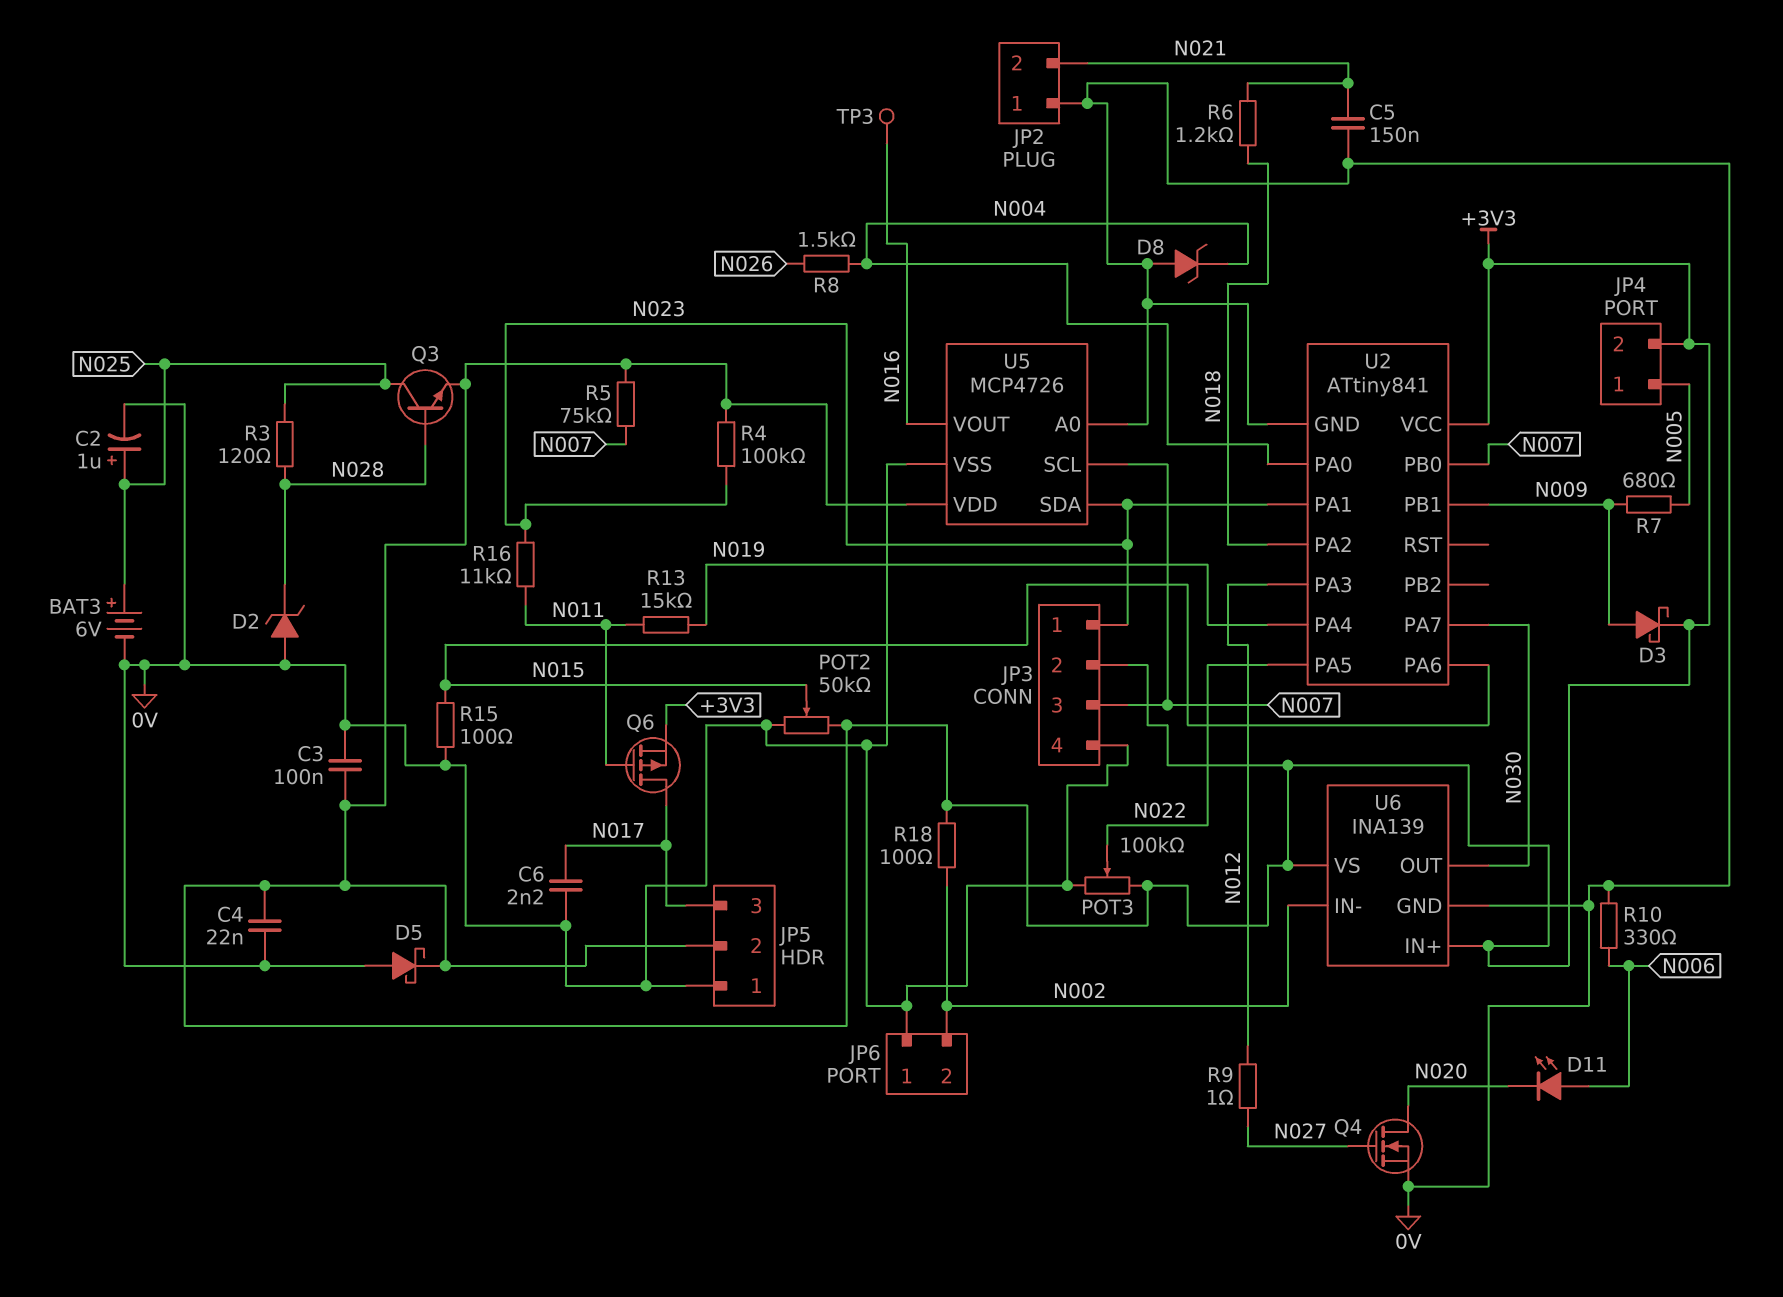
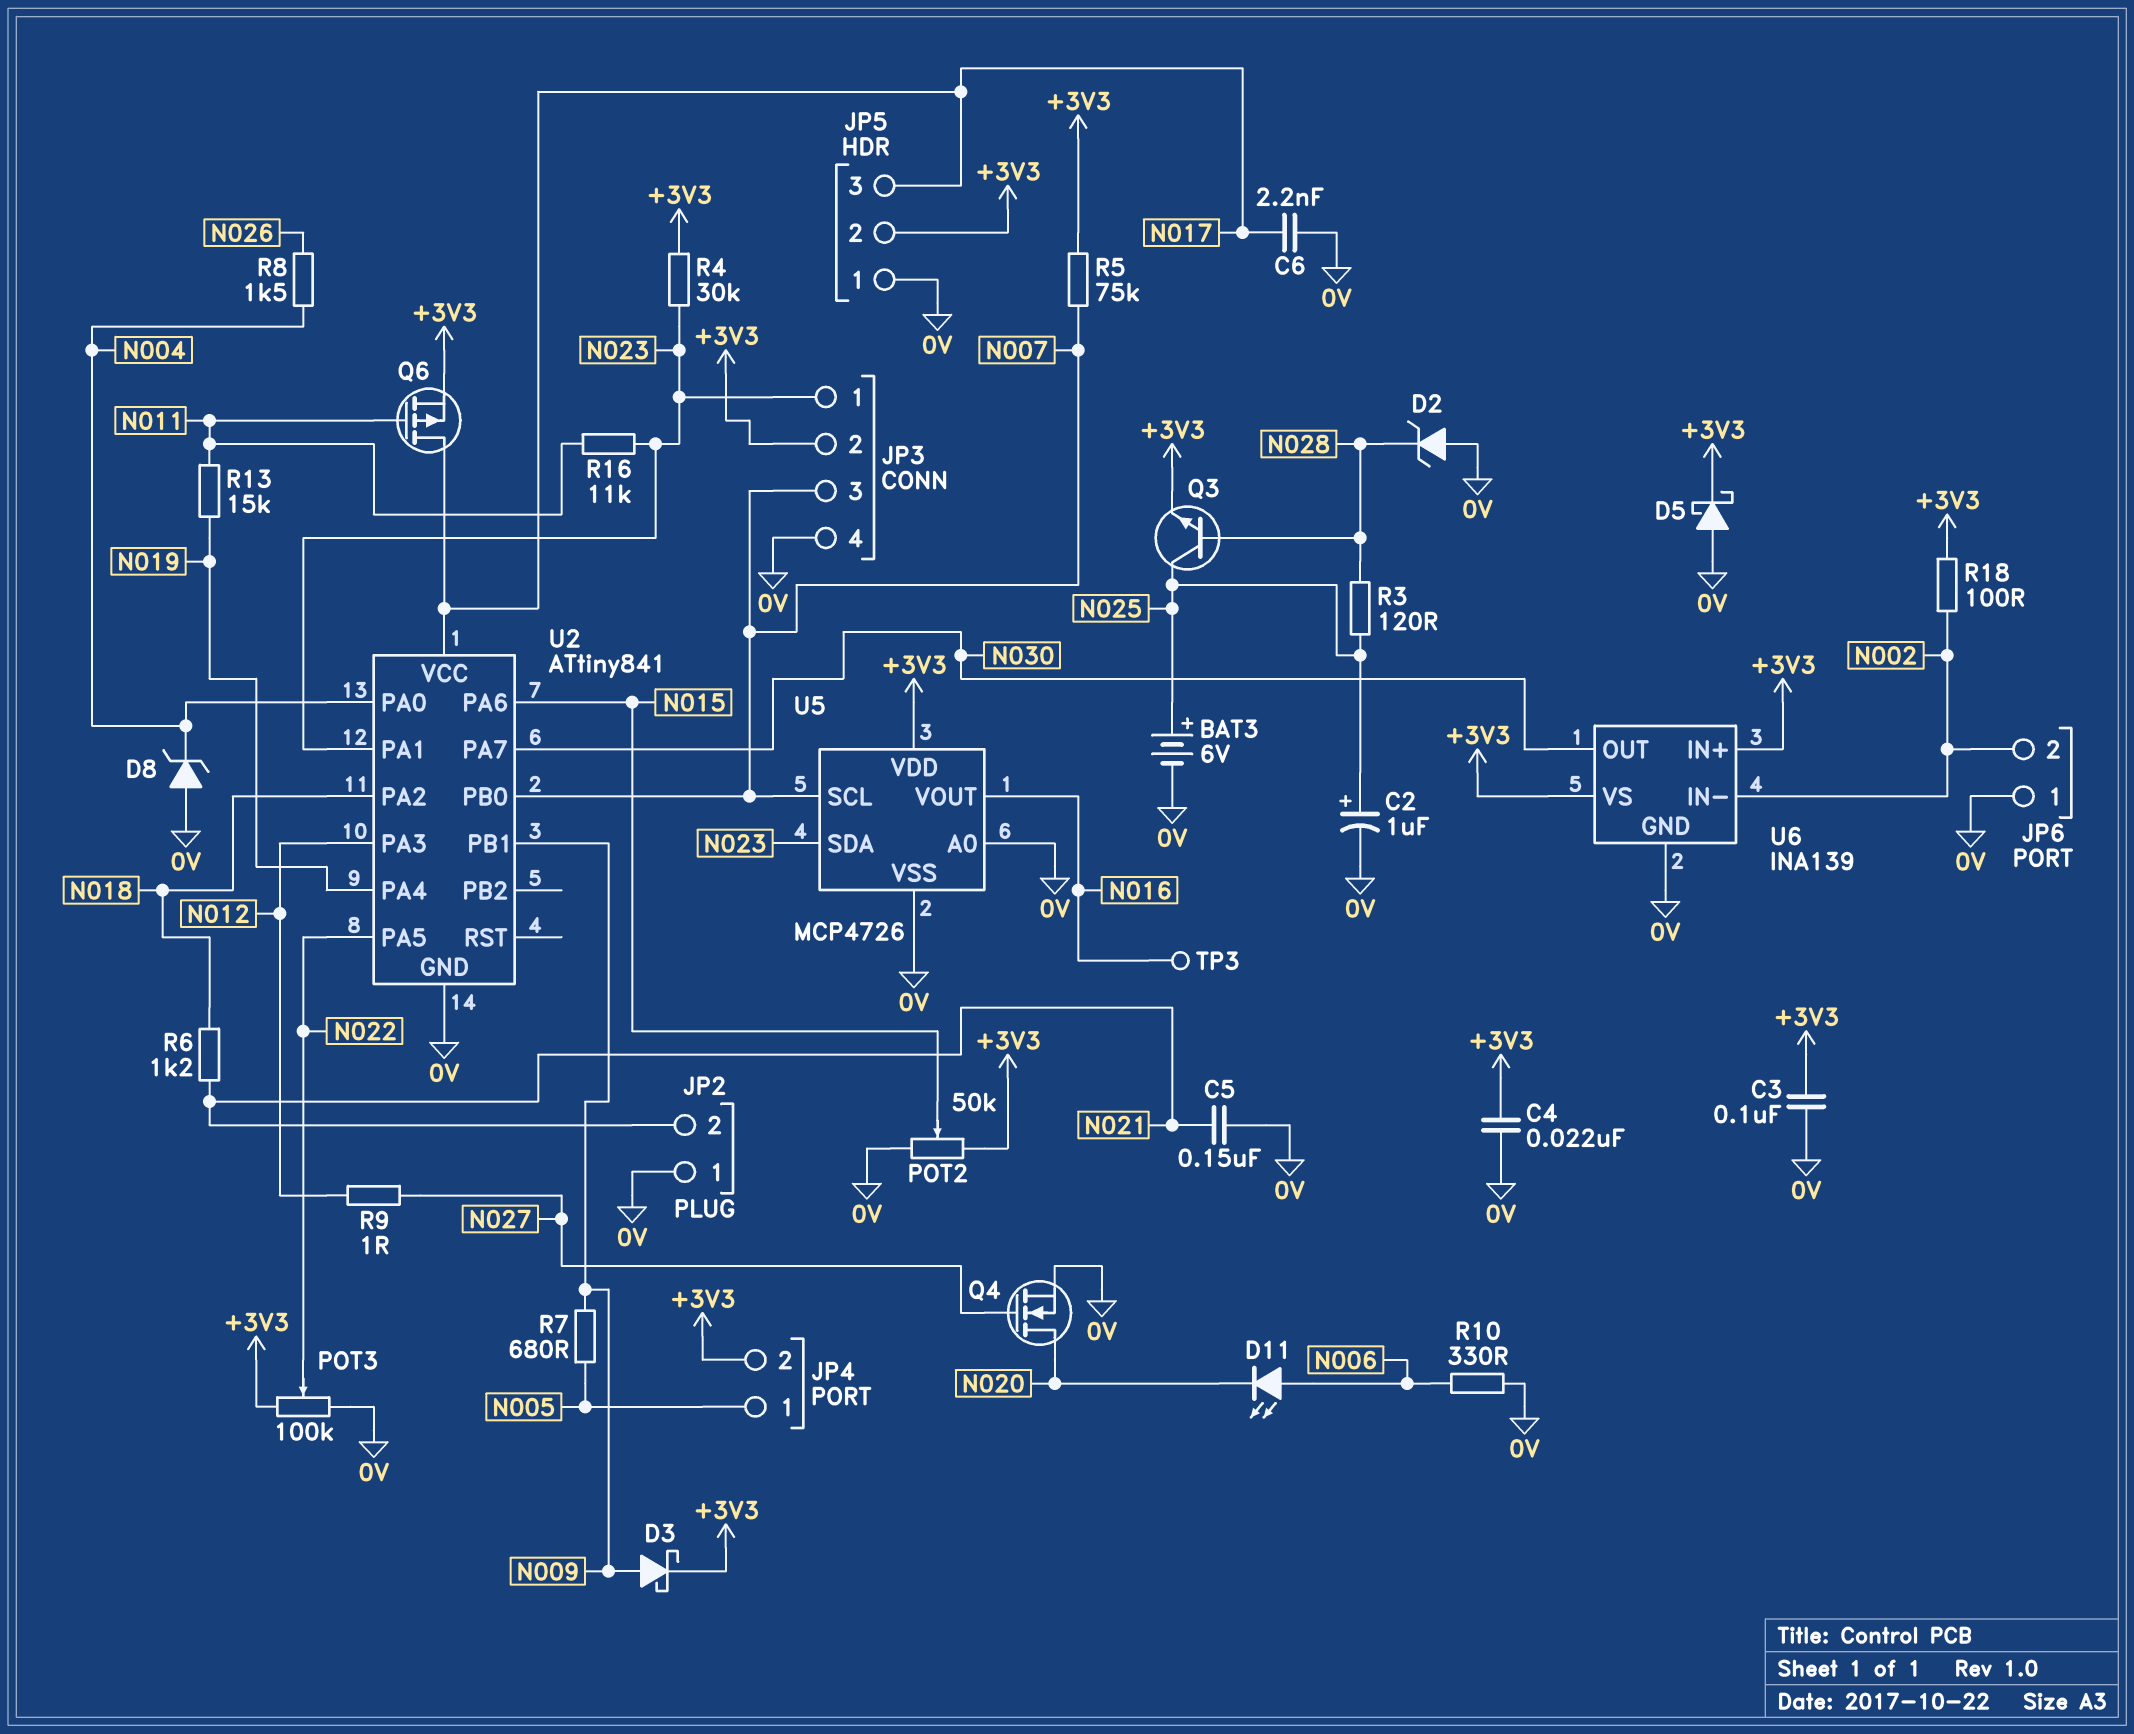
R4: 100k (+3V3, N023) -> 30k (+3V3, N023)
R15: 100 (0V, N015) -> none
U2 pin VCC: +3V3 -> N017

